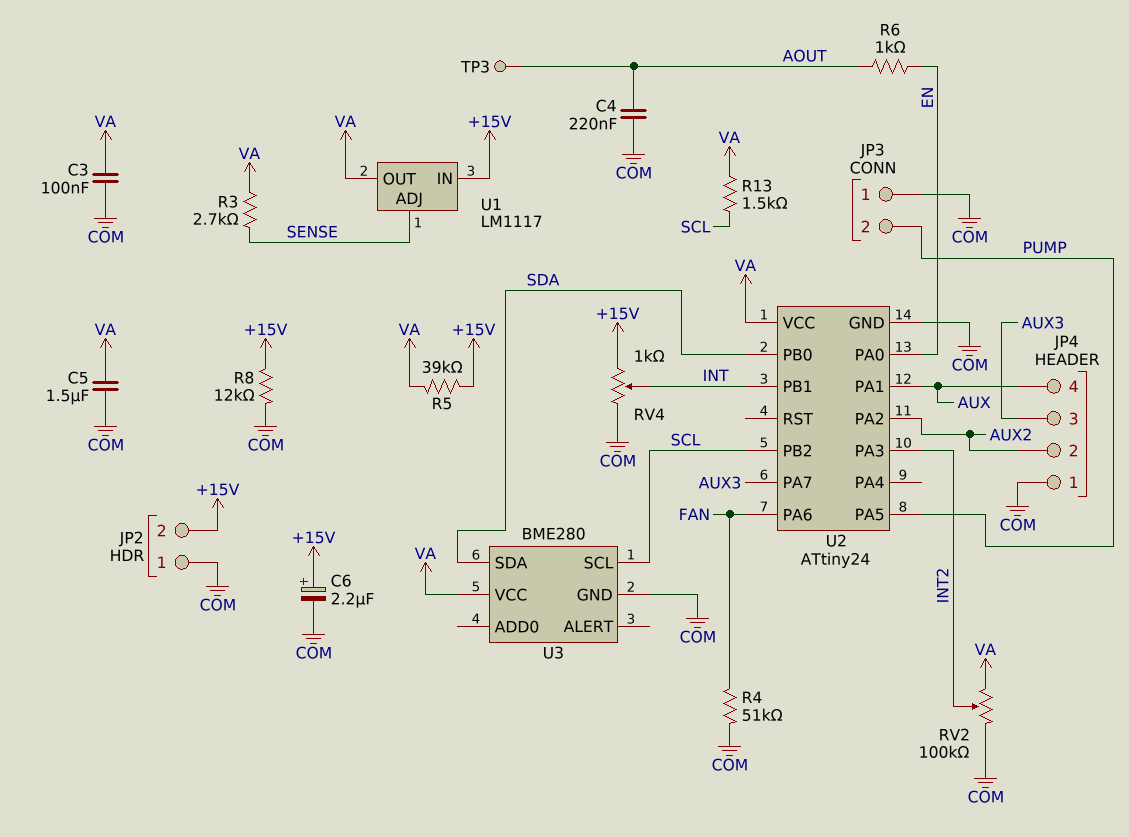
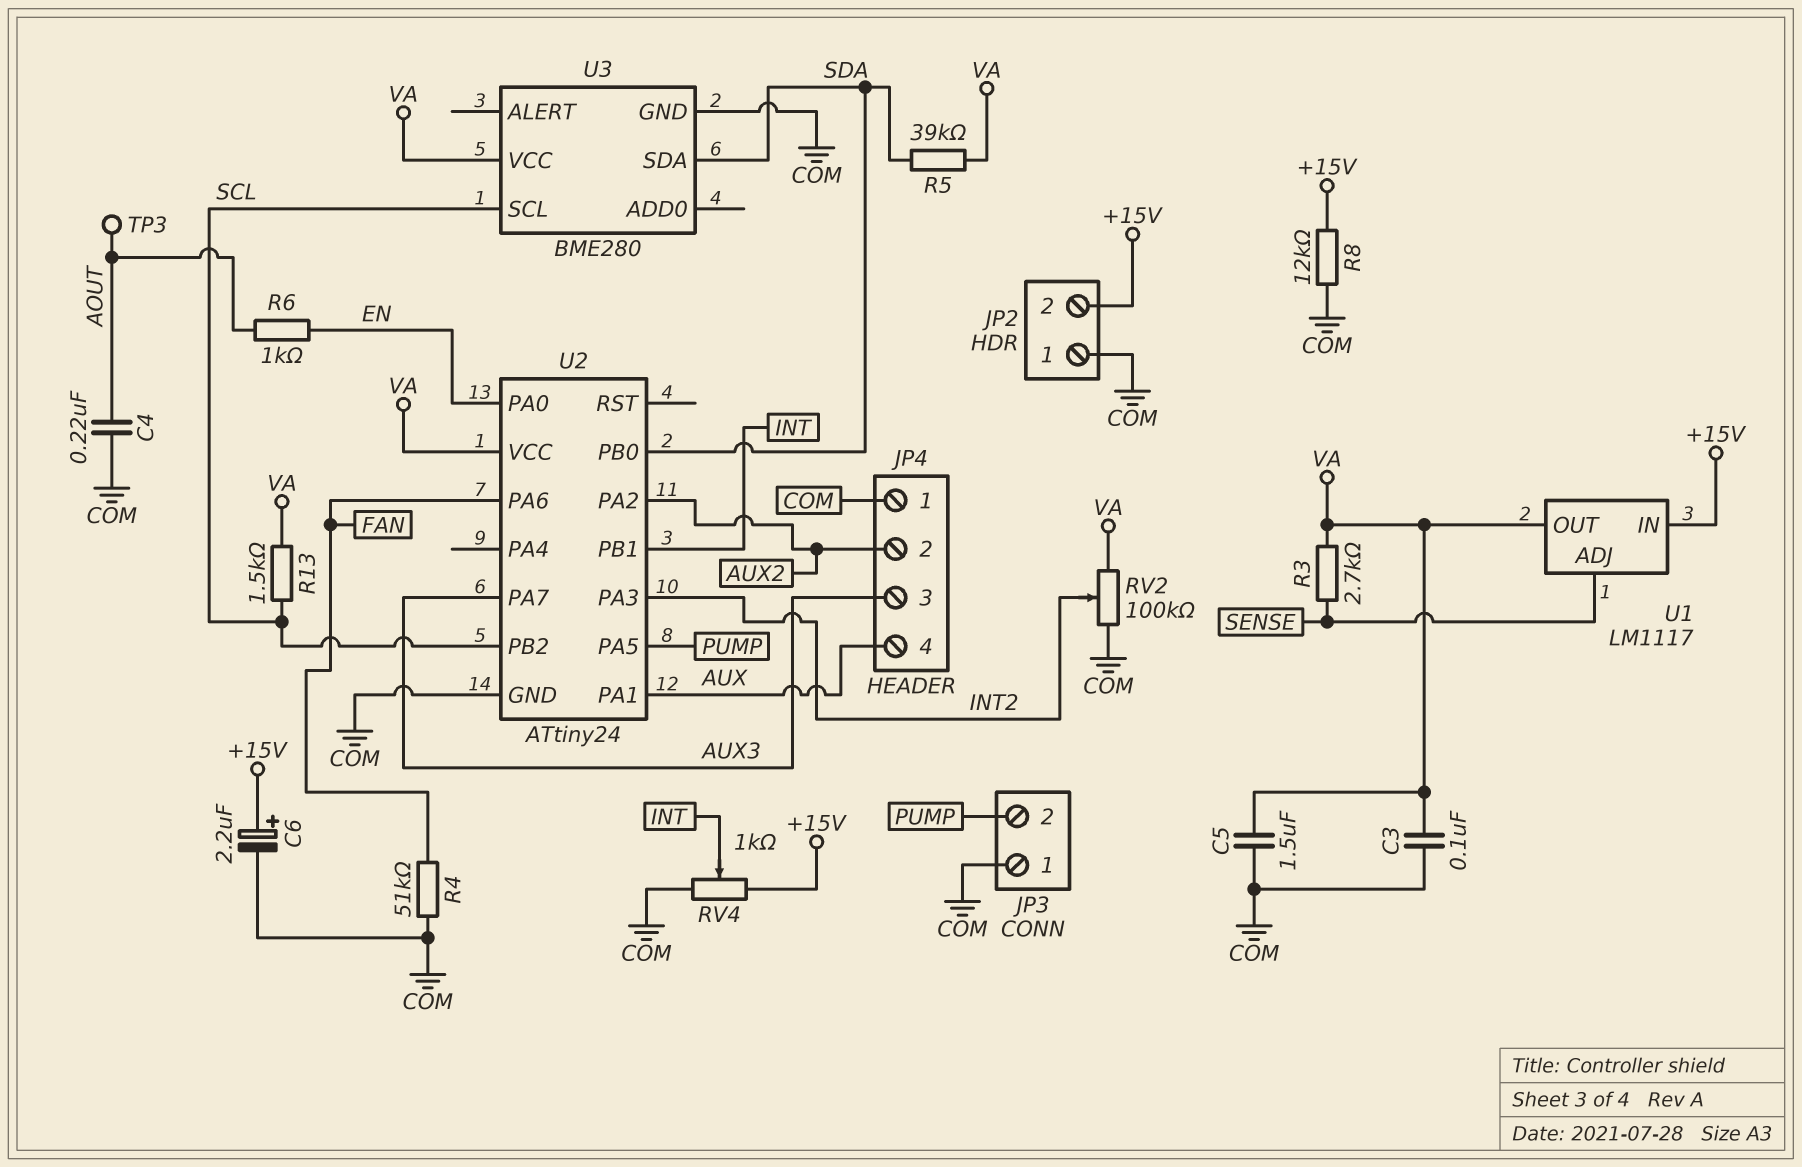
R5: 39k (+15V, VA) -> 39k (SDA, VA)

